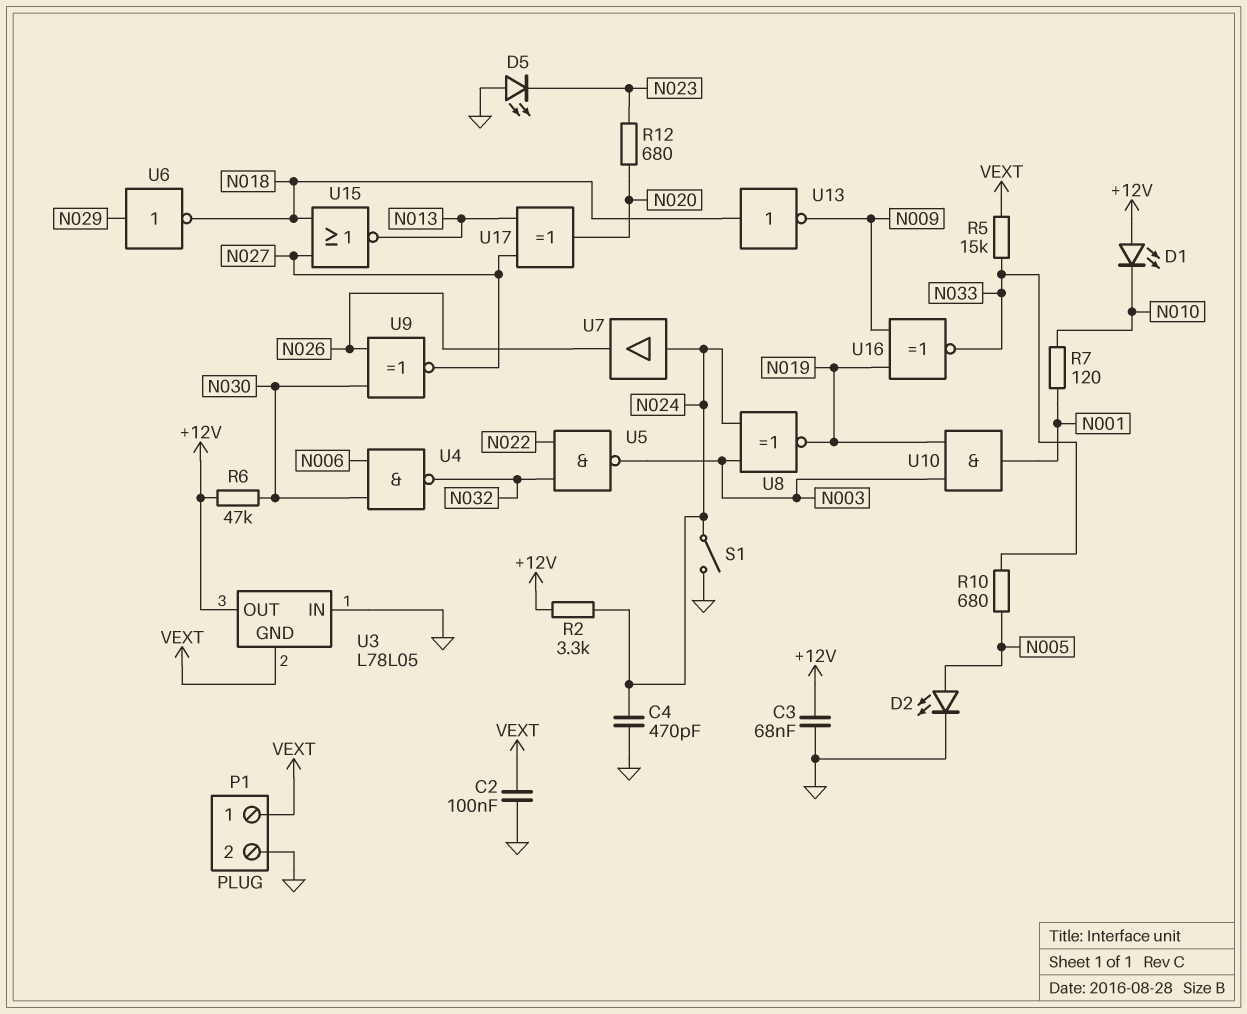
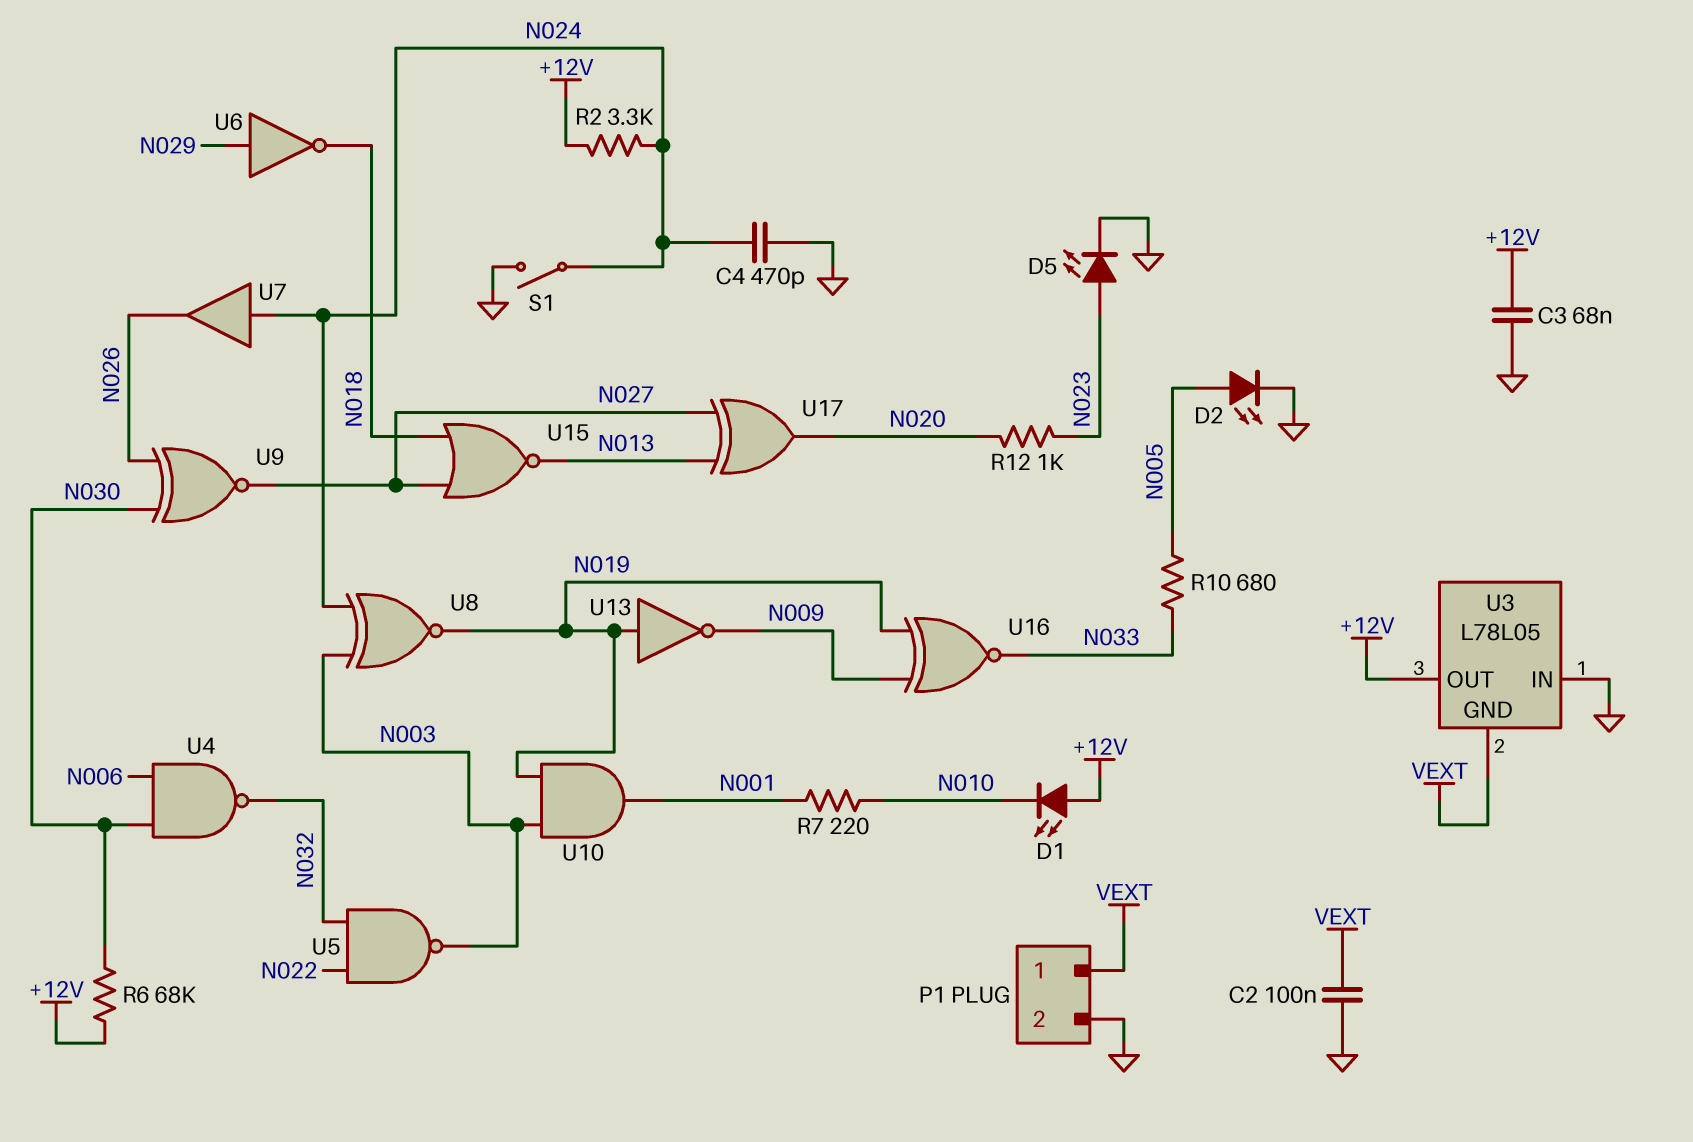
D5: LED (A GND, K N023) -> LED (A N023, K GND)
R5: 15k (N033, VEXT) -> none
R6: 47k (+12V, N030) -> 68k (+12V, N030)
R7: 120 (N001, N010) -> 220 (N001, N010)
R12: 680 (N020, N023) -> 1k (N020, N023)
U13: NOT (in N018, out N009) -> NOT (in N019, out N009)

